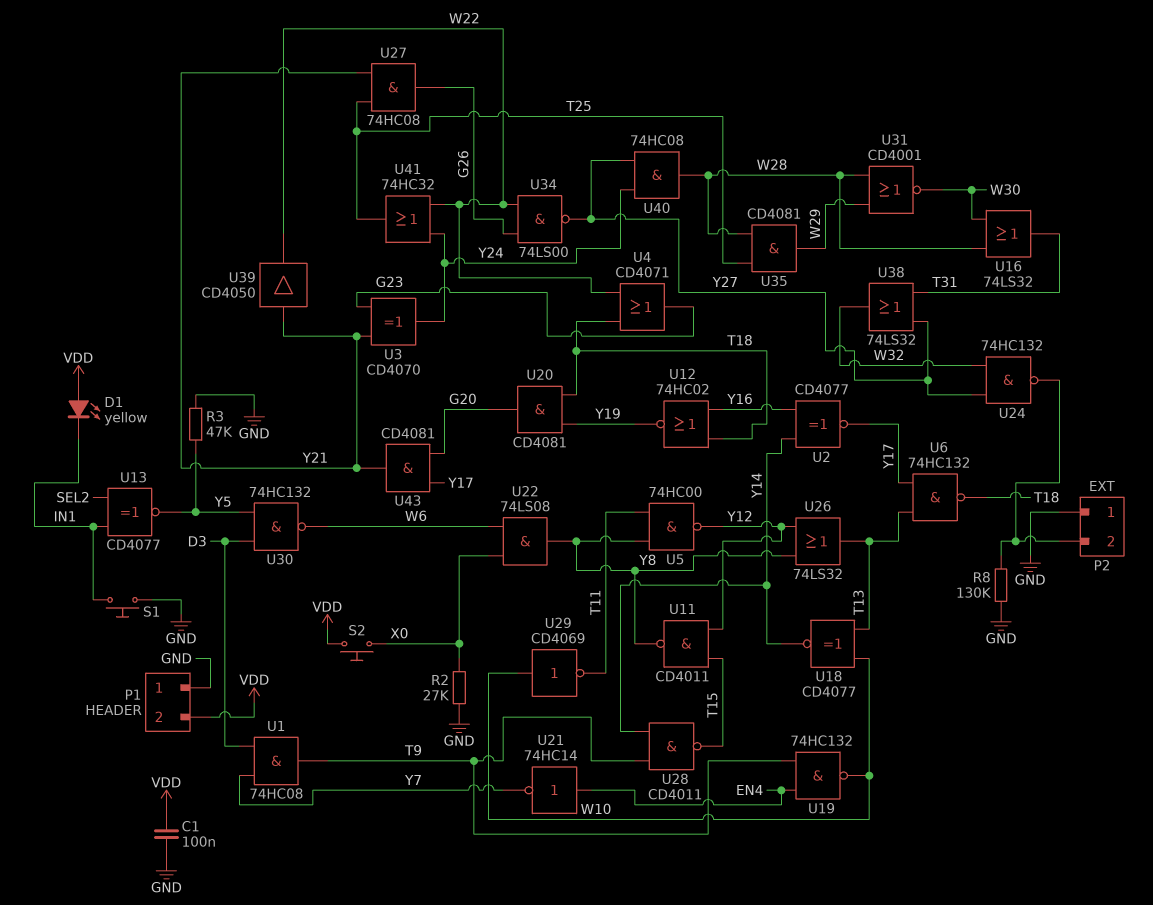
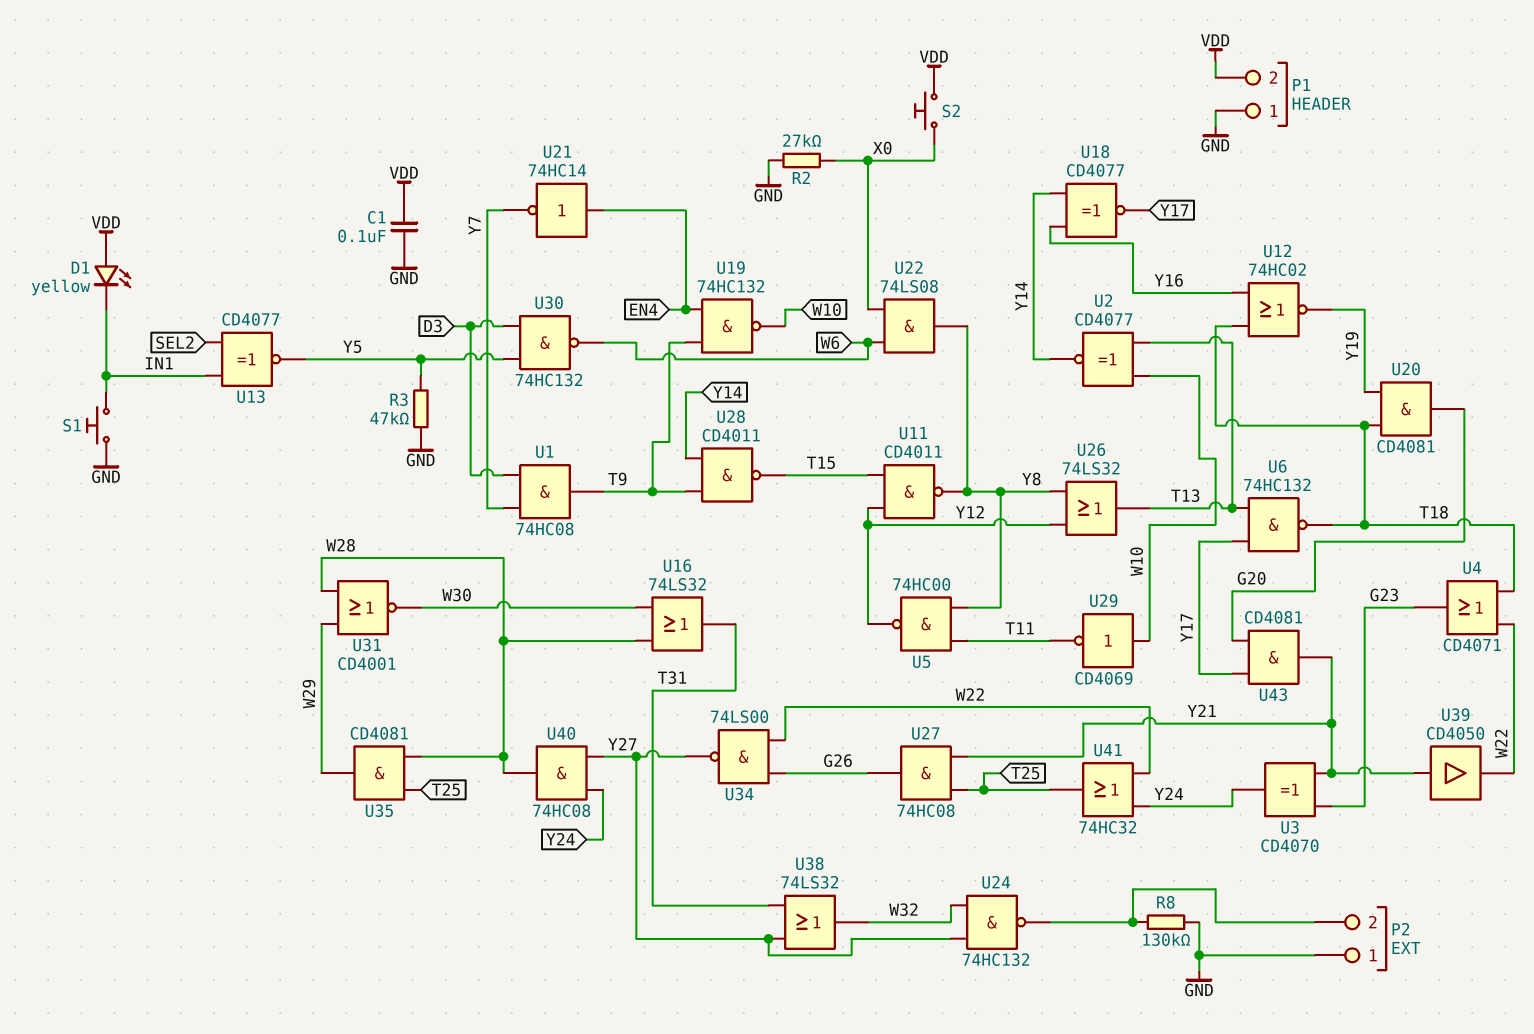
U2: XNOR CD4077 (in Y14, in Y16, out Y17) -> XNOR CD4077 (in T13, in W10, out Y14)
U18: XNOR CD4077 (in T13, in W10, out Y14) -> XNOR CD4077 (in Y14, in Y16, out Y17)

